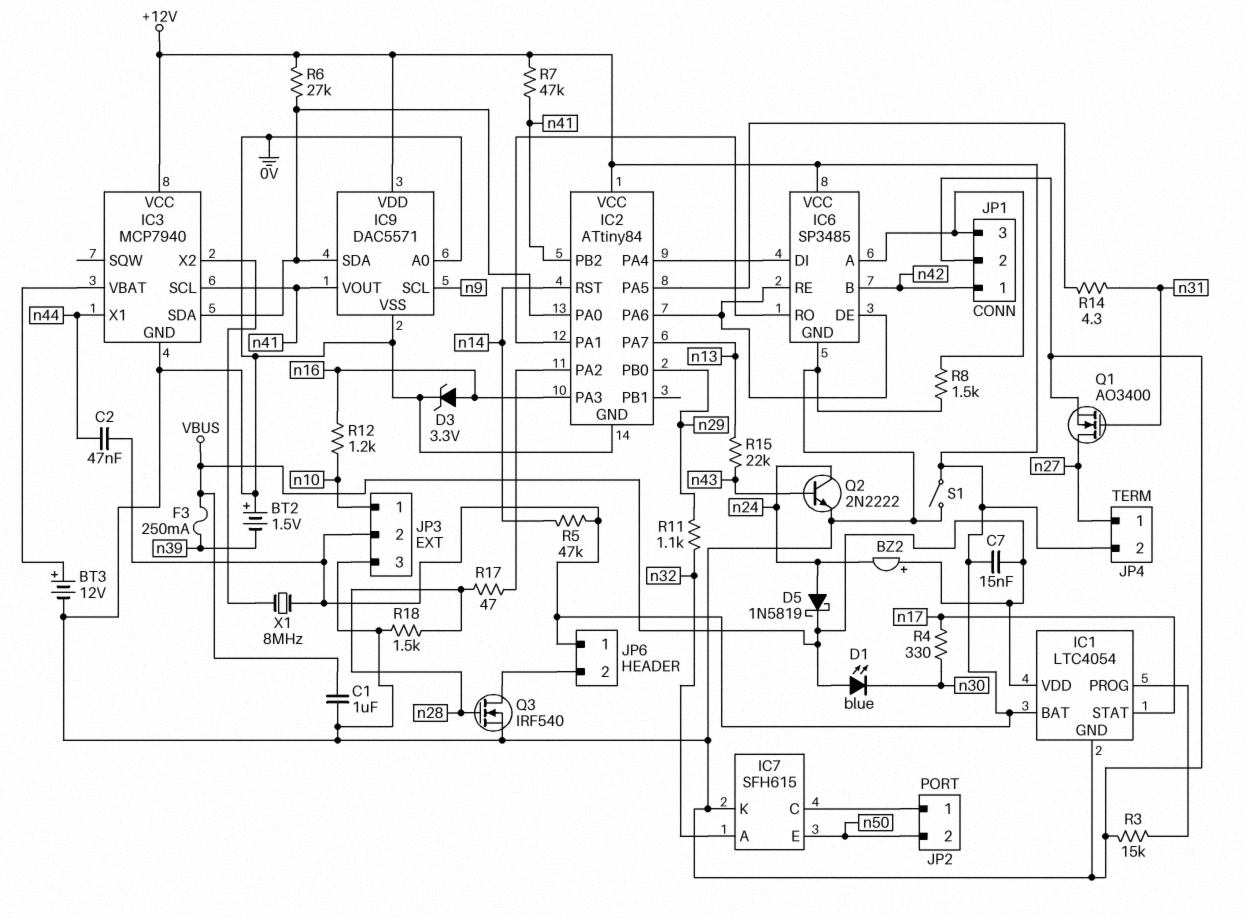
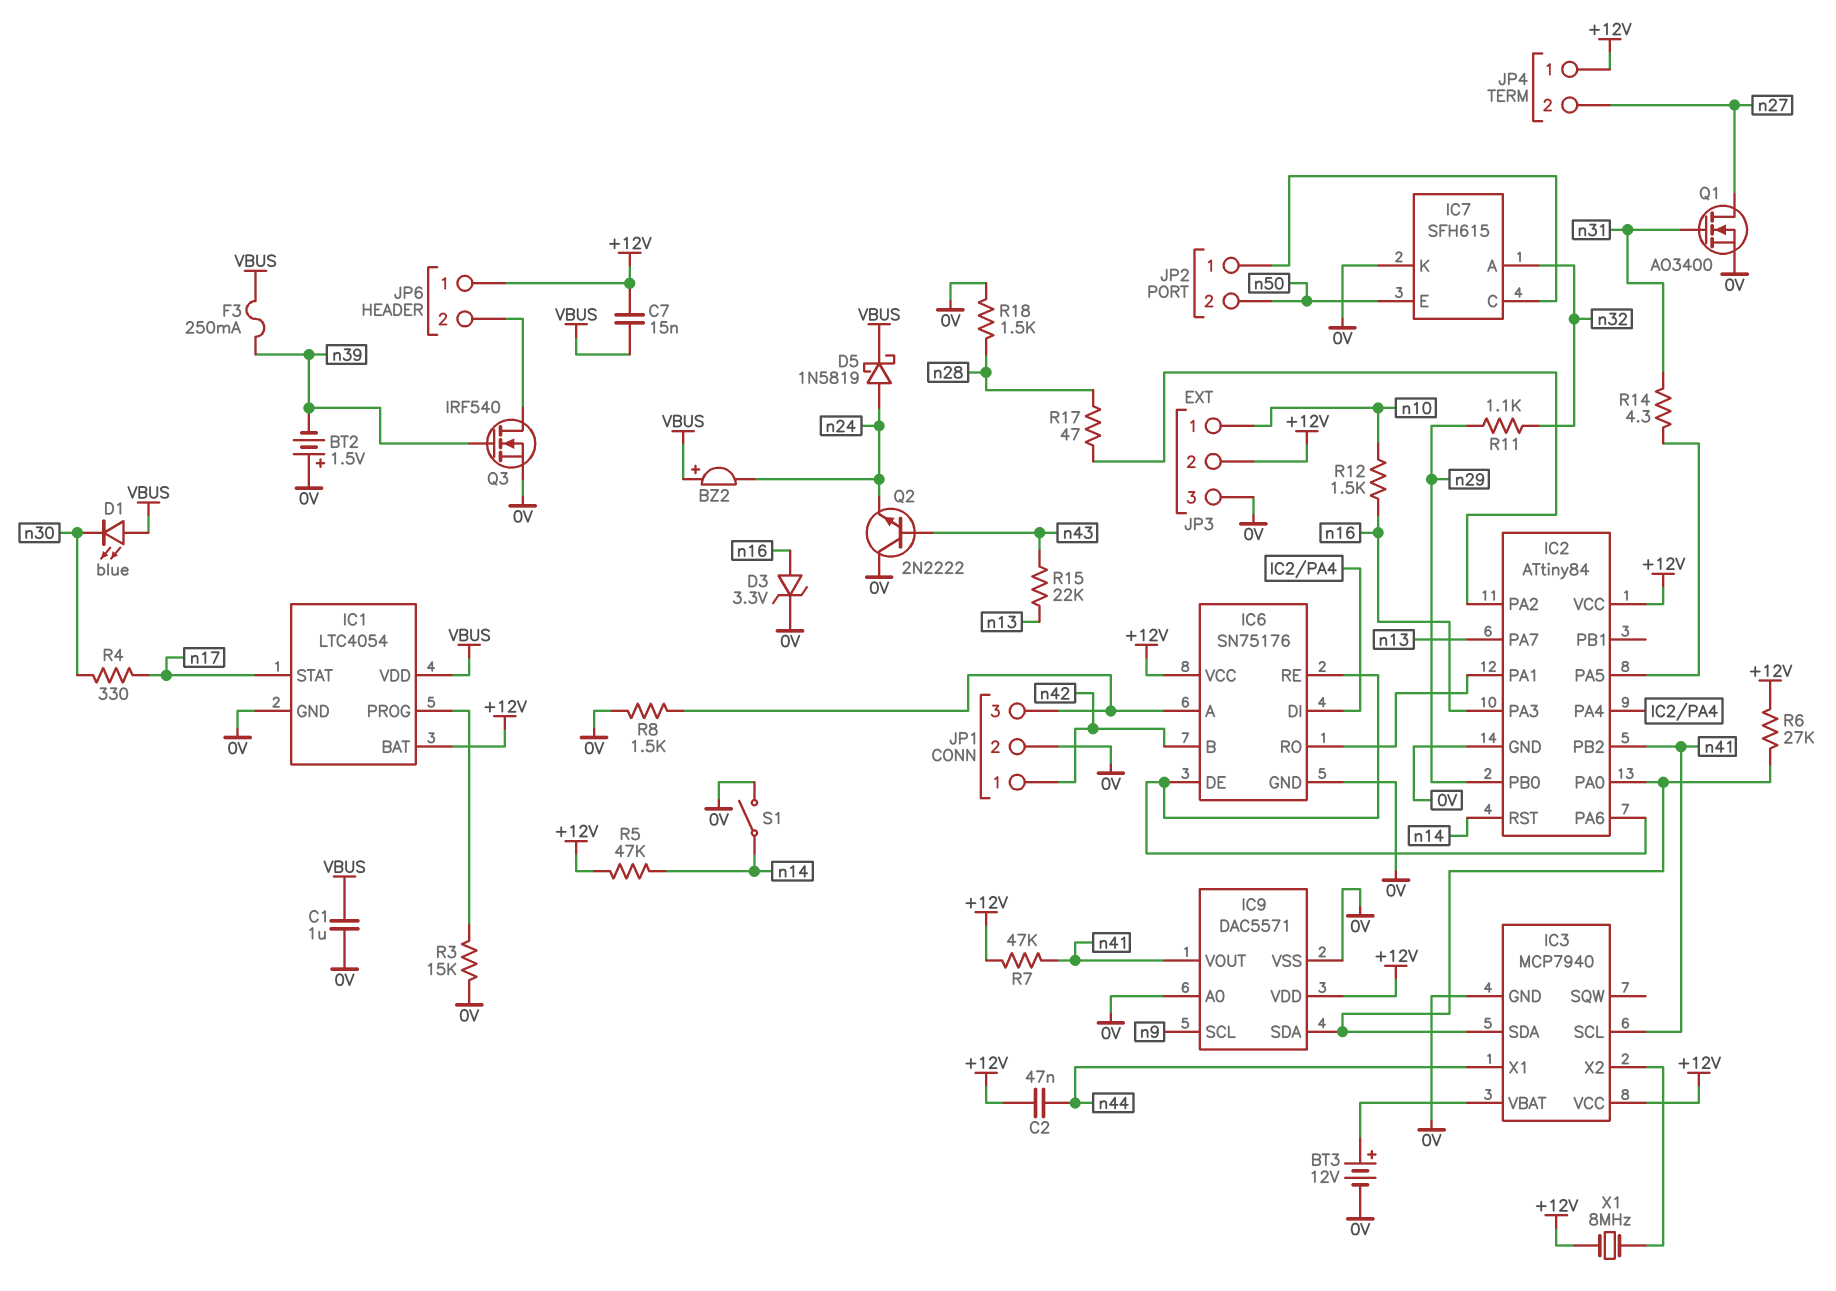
IC6: SP3485 -> SN75176
JP4 pin 1: n27 -> +12V
JP4 pin 2: +12V -> n27
Q2: NPN 2N2222 (B n43, C n24, E 0V) -> NPN 2N2222 (B n43, C 0V, E n24)
Q3: NMOS IRF540 (G n28, D JP6/2, S 0V) -> NMOS IRF540 (G n39, D JP6/2, S 0V)
R12: 1.2k (n10, n16) -> 1.5k (n10, n16)
S1: switch (+12V, 0V) -> switch (0V, n14)

